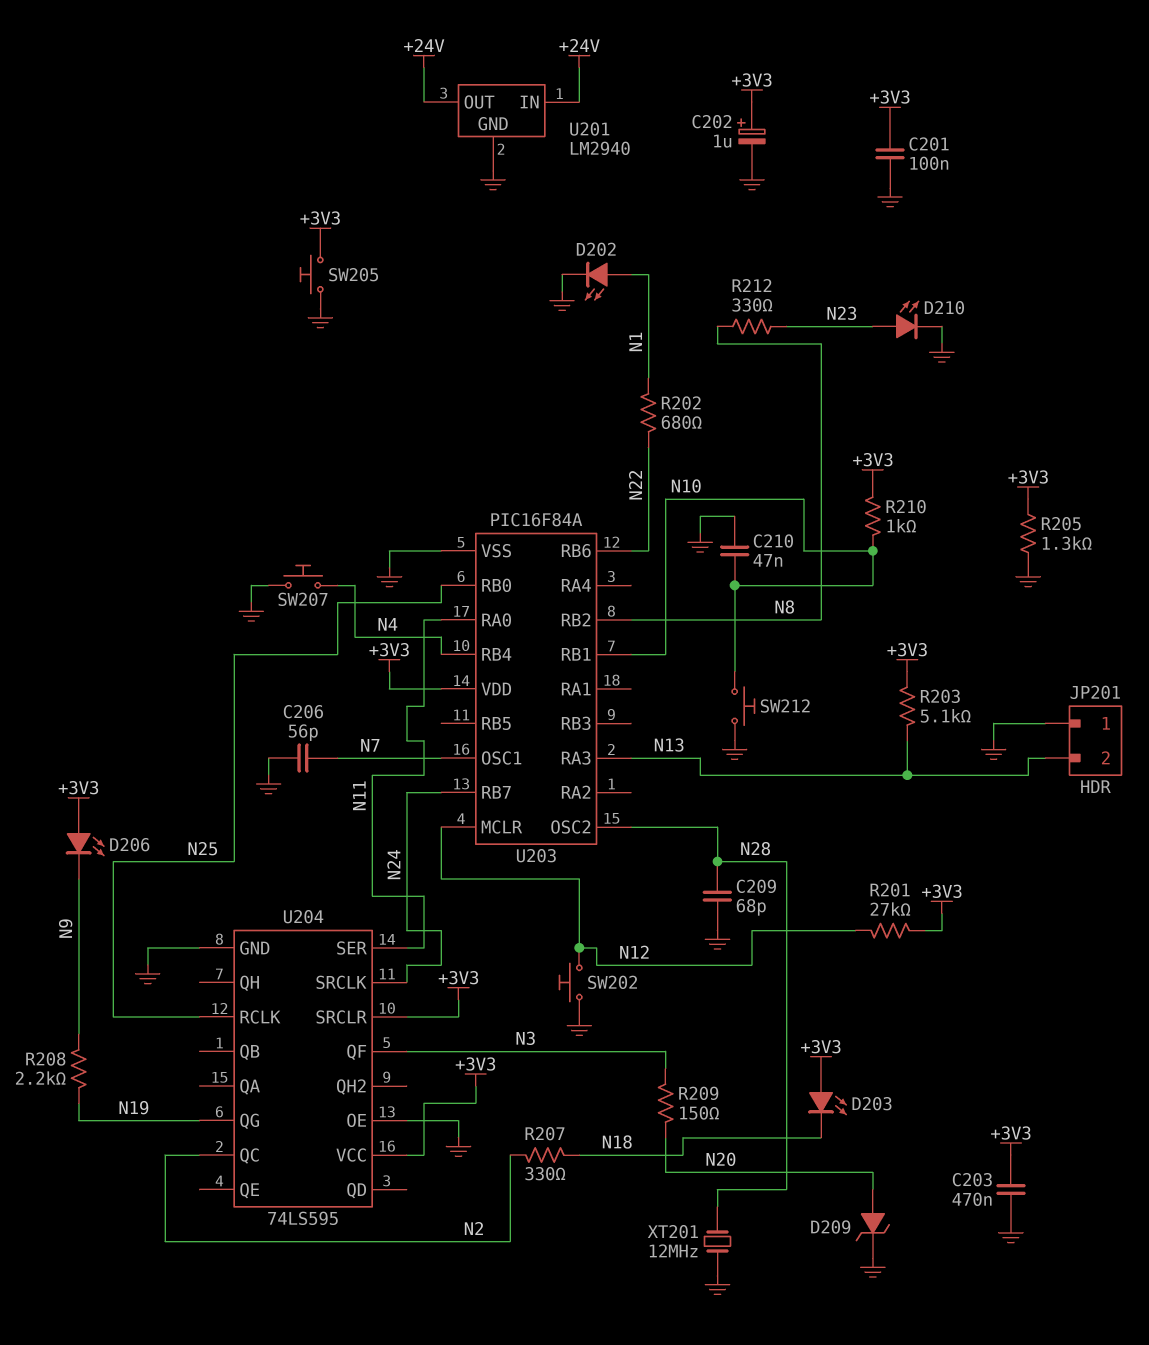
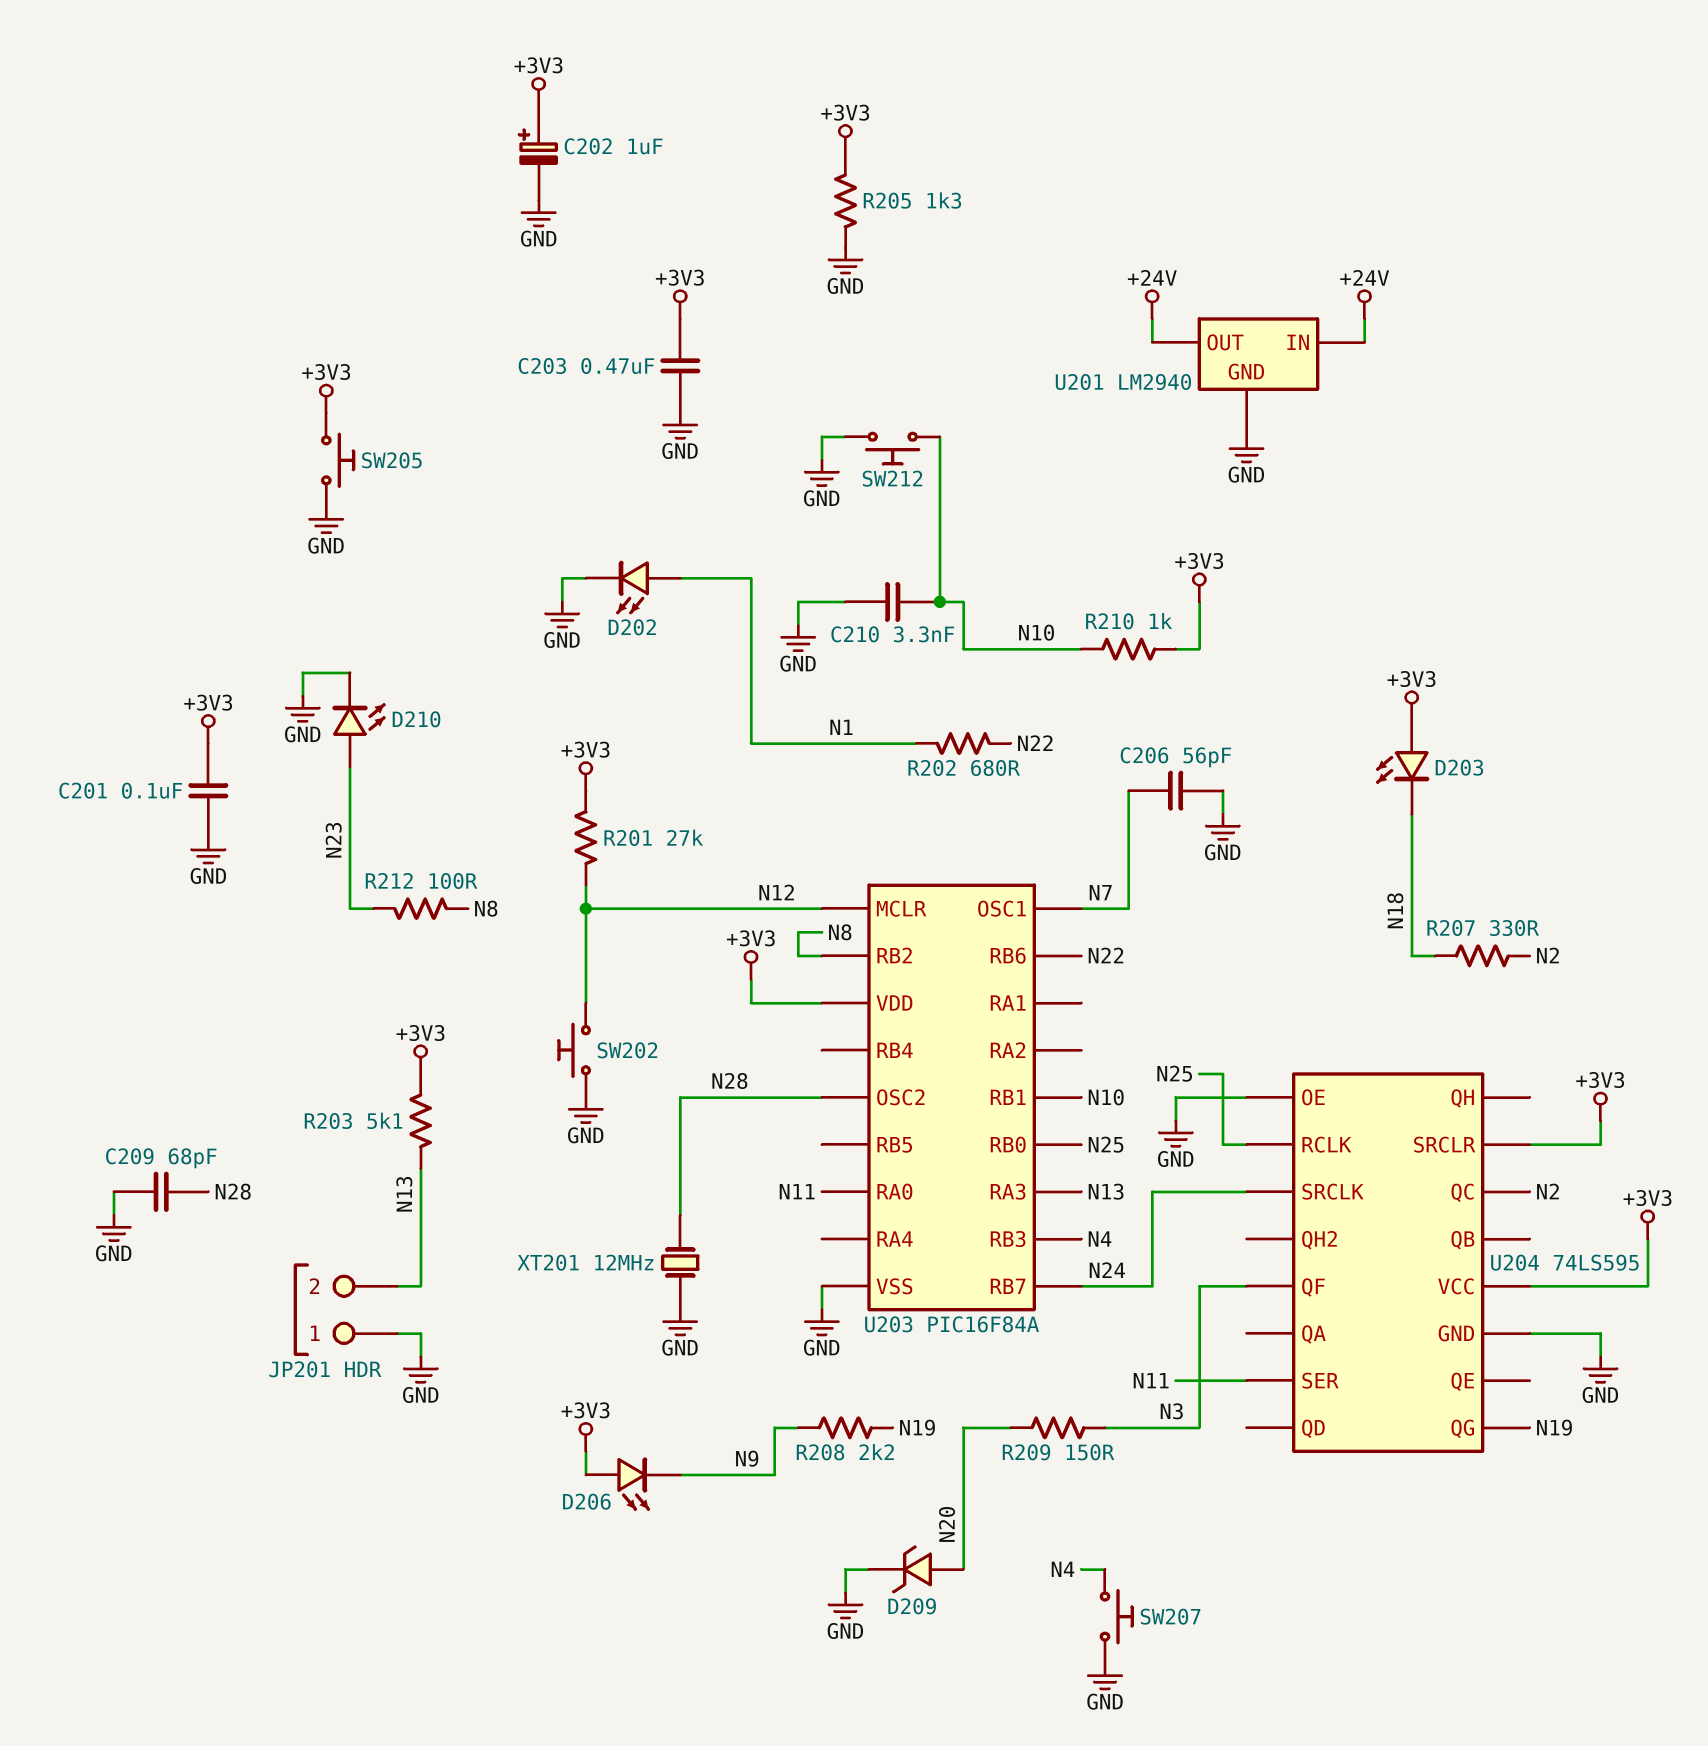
C210: 47nF (GND, N10) -> 3.3nF (GND, N10)
R212: 330 (N8, N23) -> 100 (N8, N23)
U203 pin RB3: none -> N4
U203 pin RB4: N4 -> none

